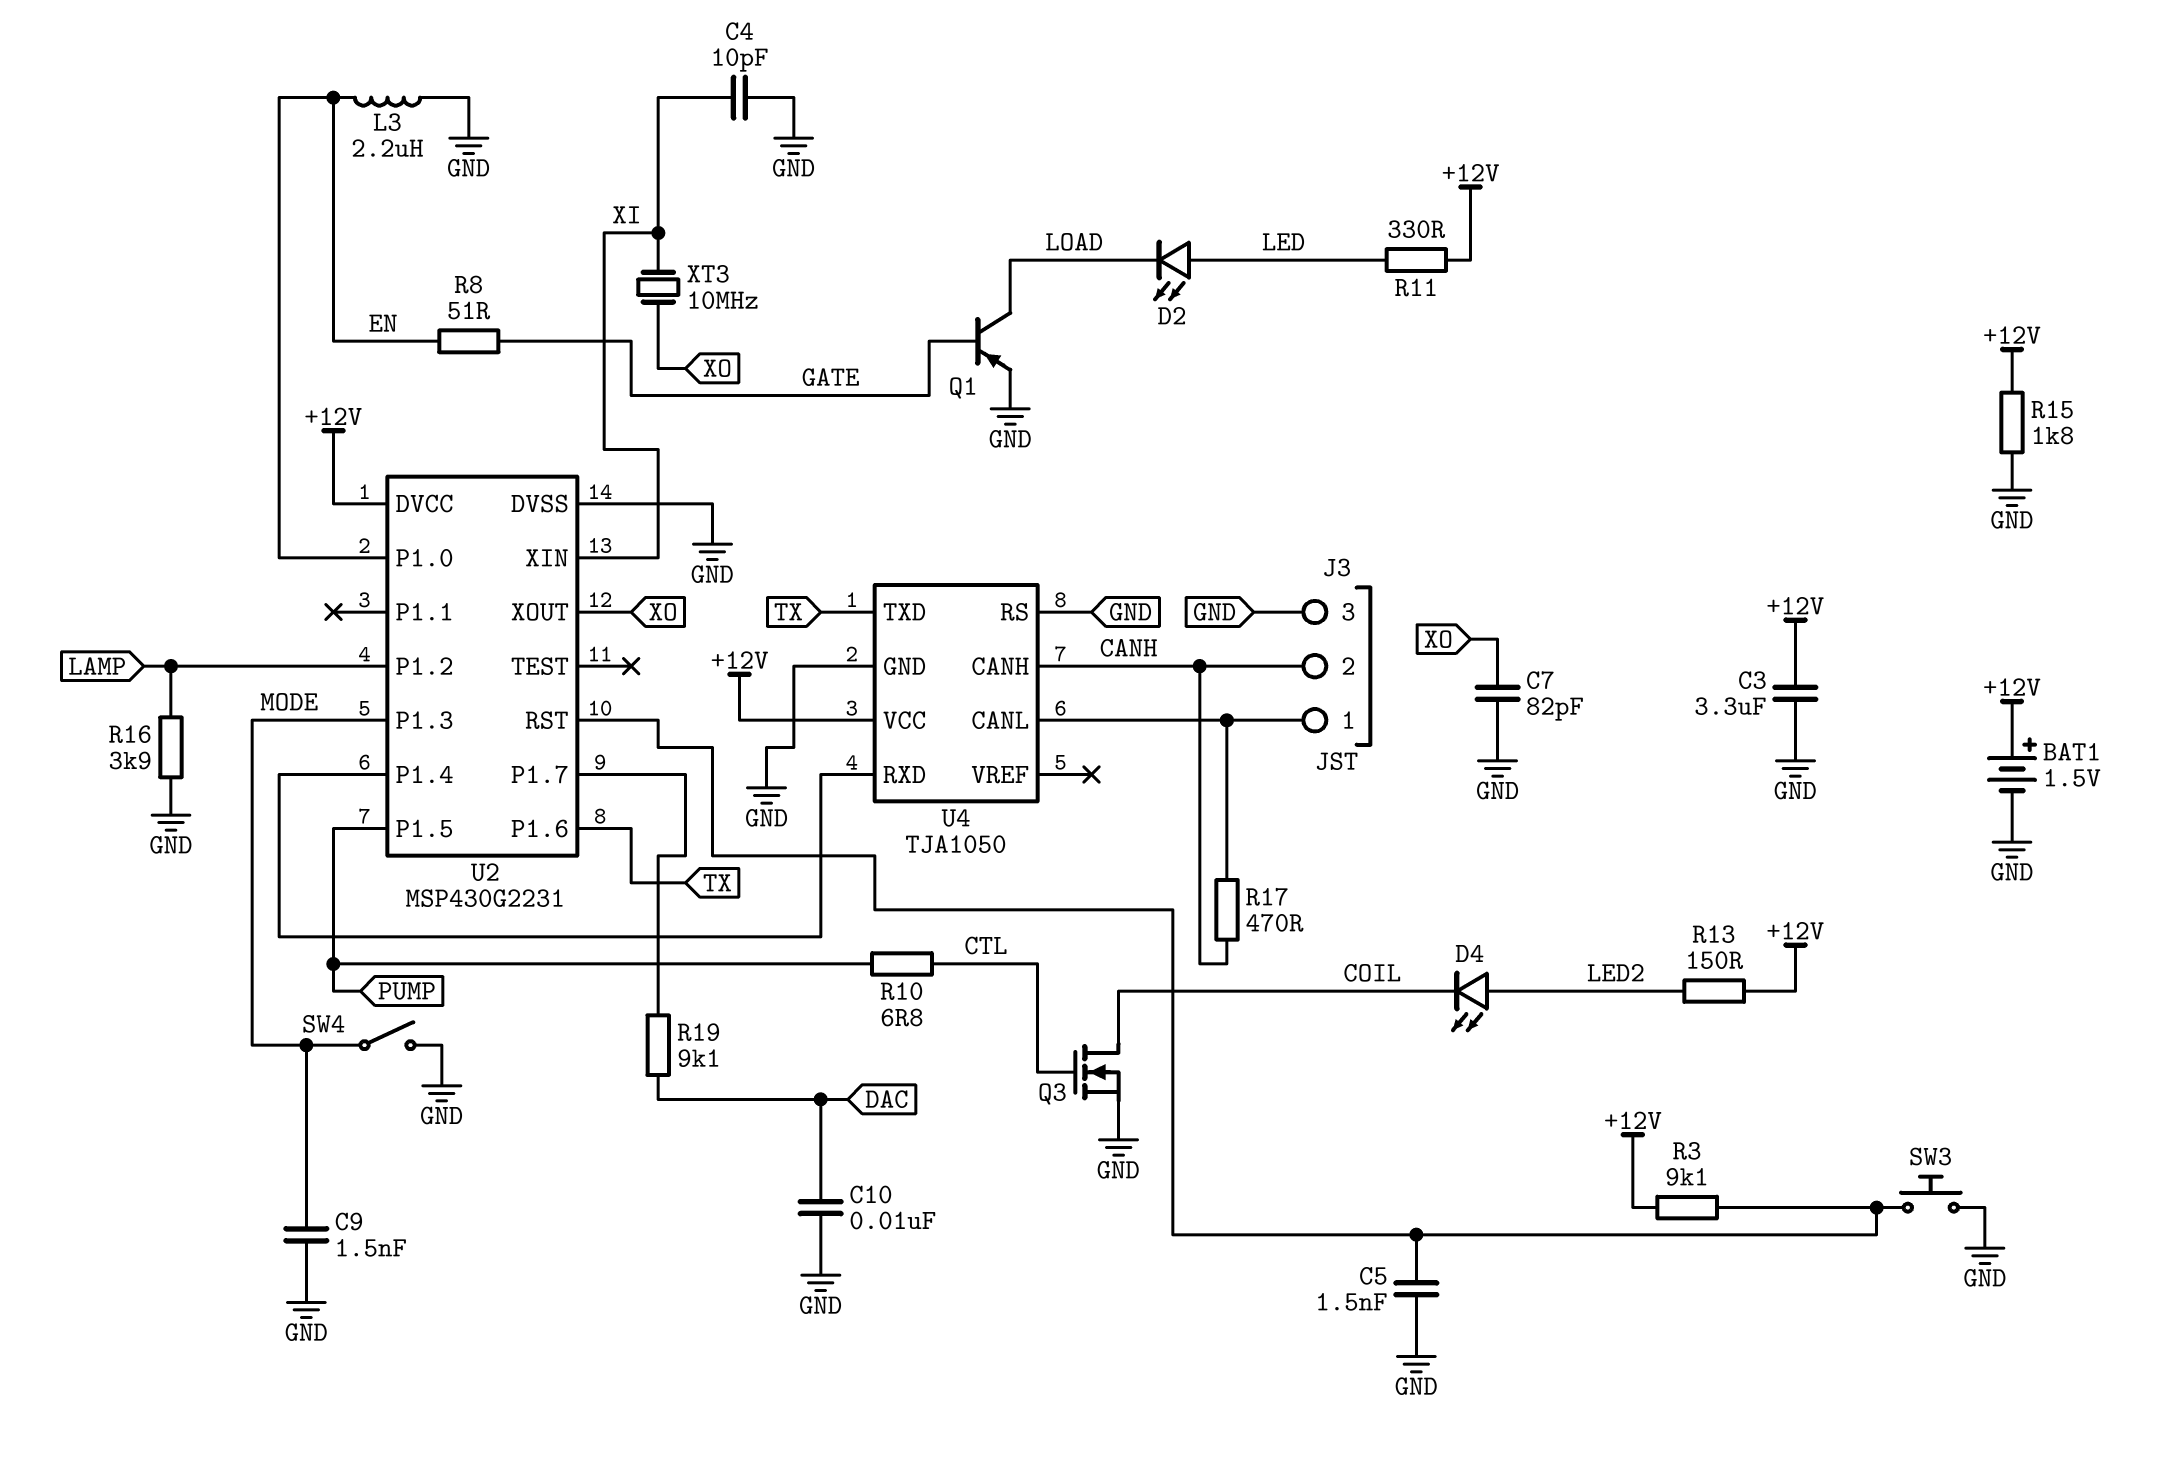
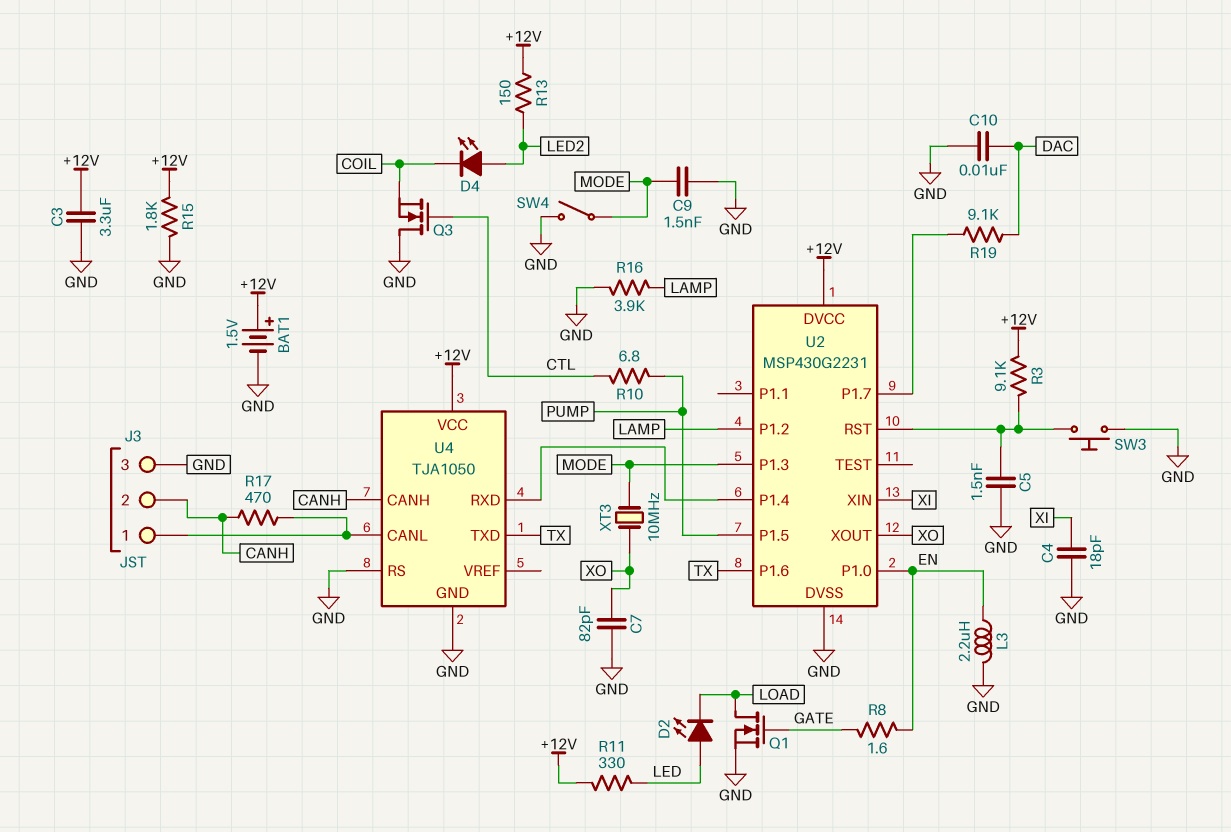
C4: 10pF (GND, XI) -> 18pF (GND, XI)
Q1: PNP (B GATE, C LOAD, E GND) -> NMOS (G GATE, D LOAD, S GND)
Q3: NMOS (G CTL, D COIL, S GND) -> NMOS (G CTL, D GND, S COIL)
R8: 51 (EN, GATE) -> 1.6 (EN, GATE)
XT3: 10MHz (XI, XO) -> 10MHz (MODE, XO)

